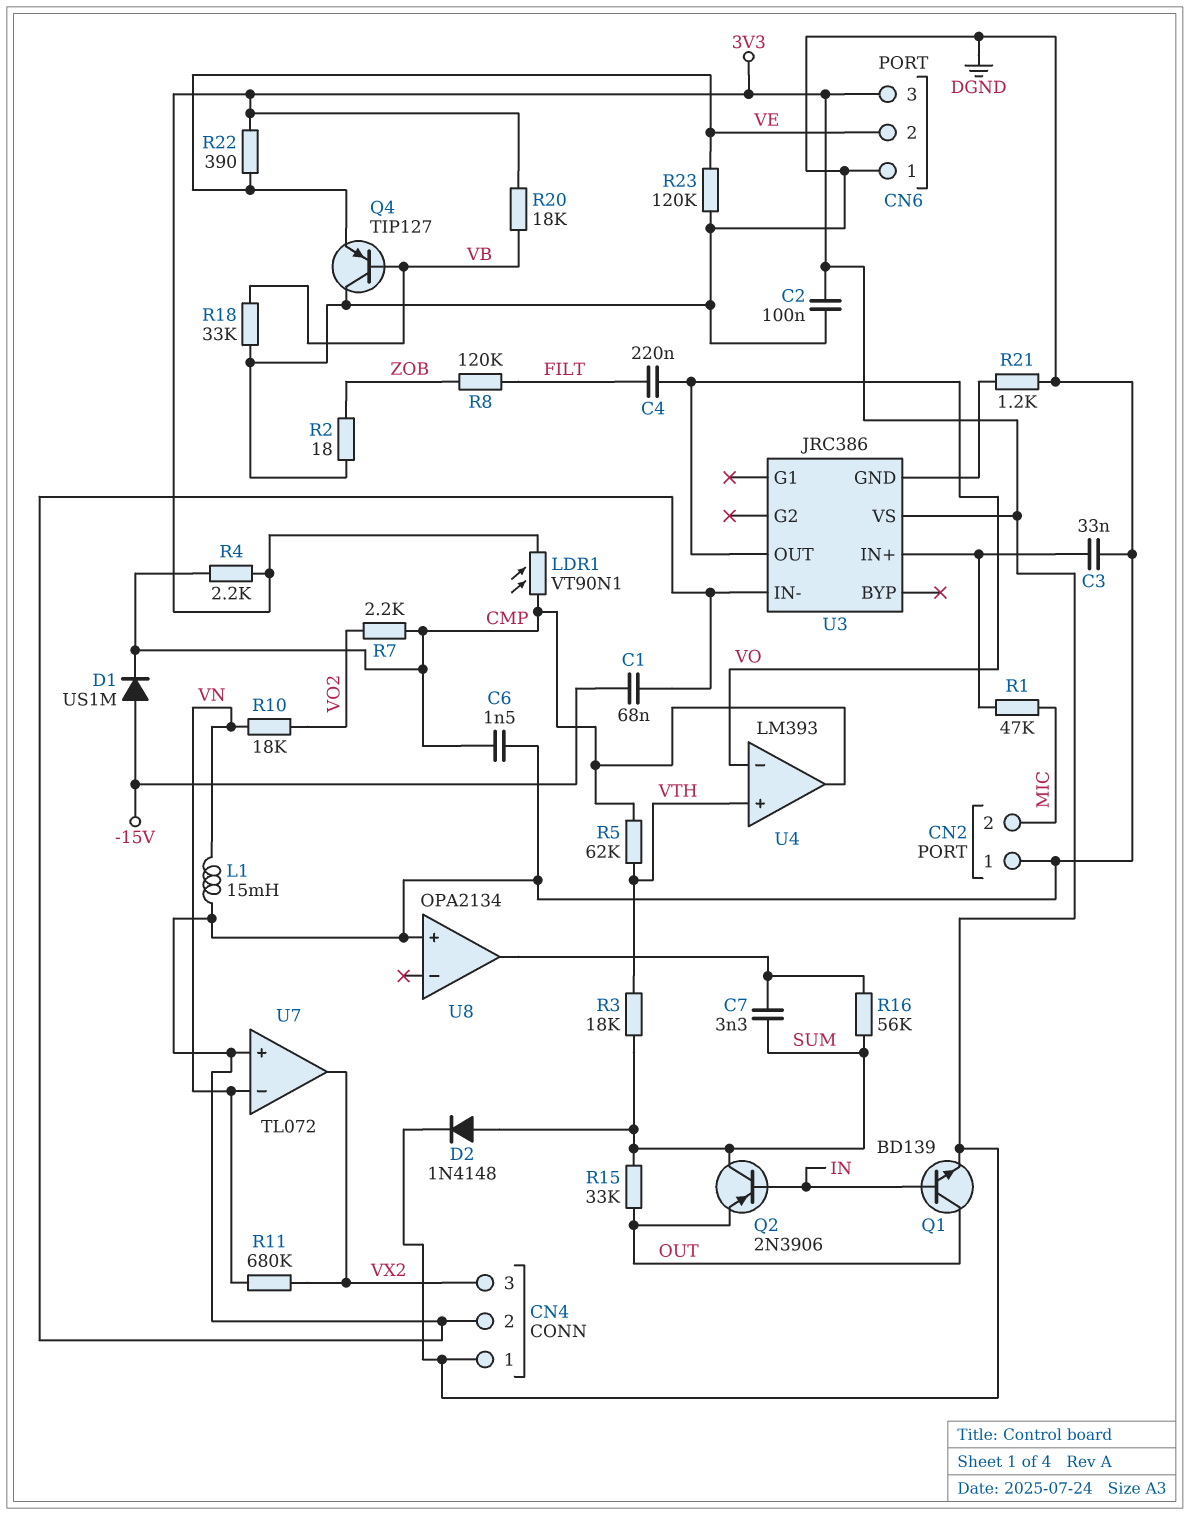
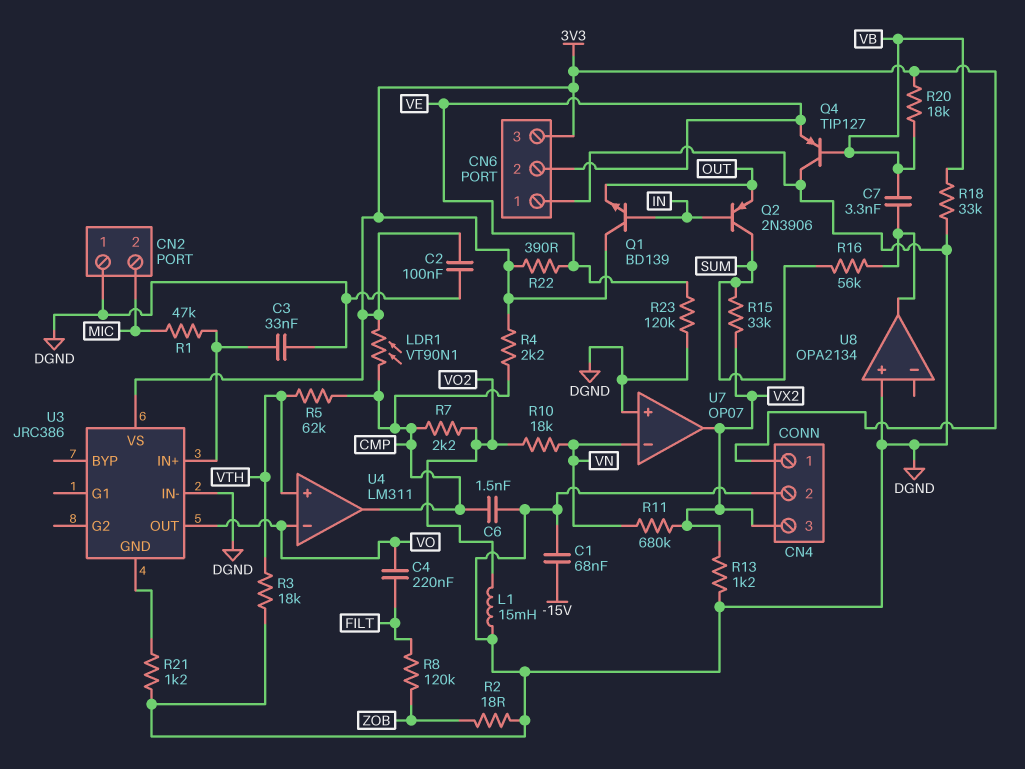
C7: 3.3nF (SUM, U8/out) -> 3.3nF (U8/out, VB)
D1: diode US1M (A -15V, K CMP) -> none
D2: diode 1N4148 (A SUM, K 3V3) -> none
L1: 15mH (DGND, VN) -> 15mH (DGND, VO2)
Q1: NPN BD139 (B IN, C OUT, E 3V3) -> NPN BD139 (B IN, C 3V3, E OUT)
R3: 18k (SUM, VTH) -> 18k (DGND, VTH)
R13: none -> 1.2k (DGND, VX2)
R15: 33k (OUT, SUM) -> 33k (SUM, VX2)
U4: LM393 -> LM311
U7: TL072 -> OP07

